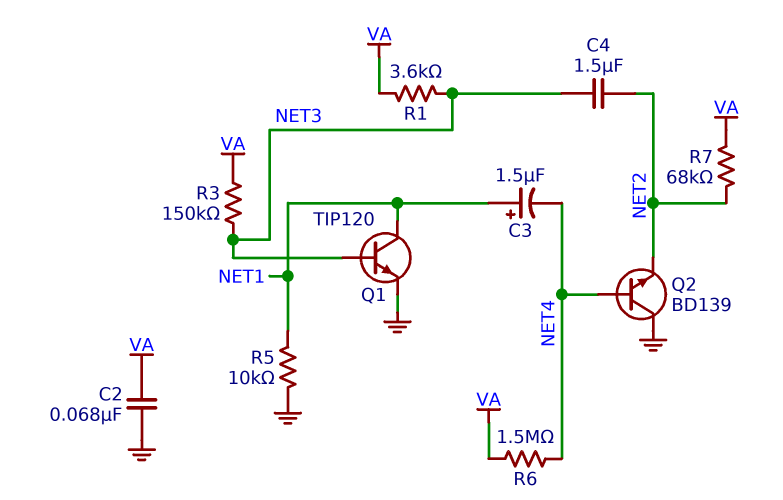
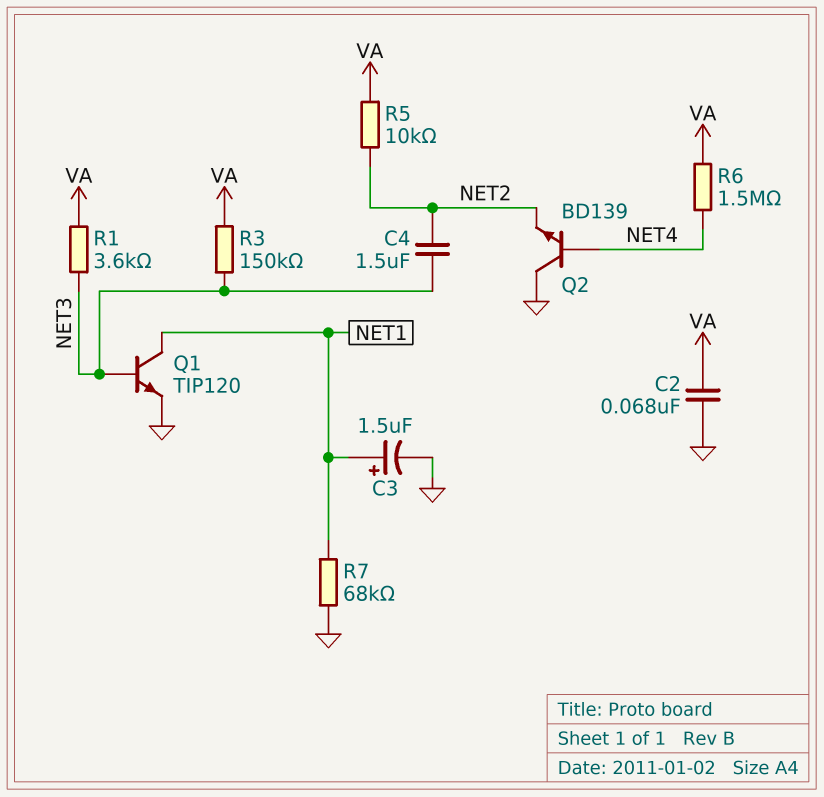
C3: 1.5uF (plus NET1, minus NET4) -> 1.5uF (plus NET1, minus GND)
R5: 10k (GND, NET1) -> 10k (NET2, VA)
R7: 68k (NET2, VA) -> 68k (GND, NET1)

